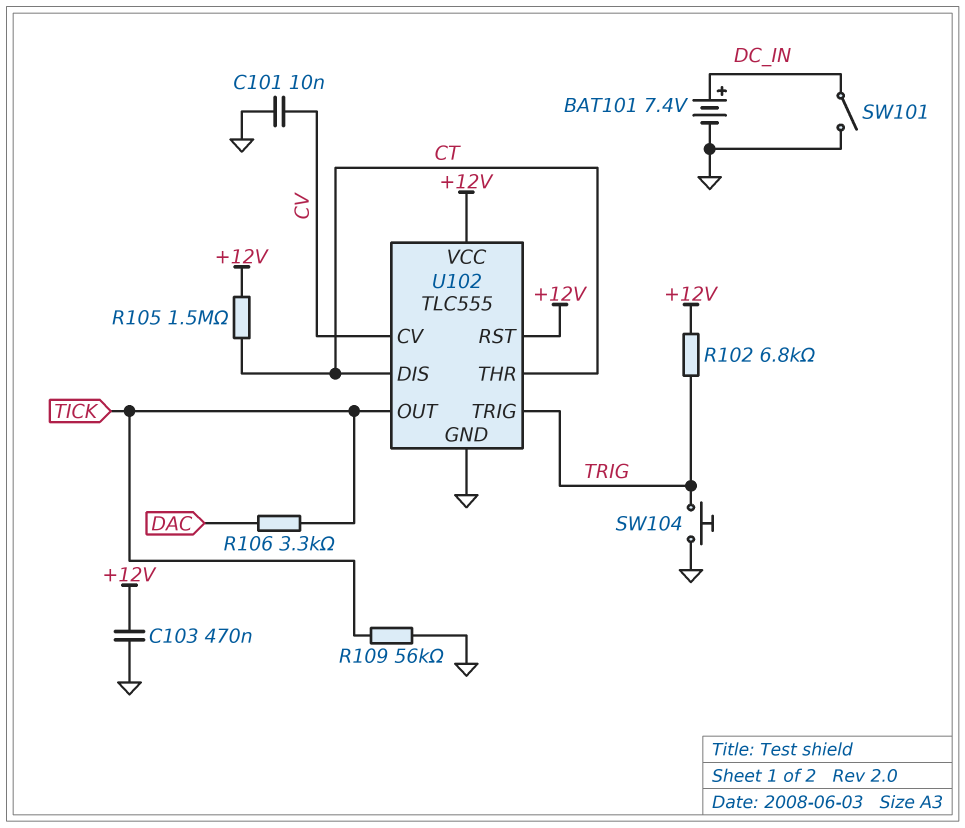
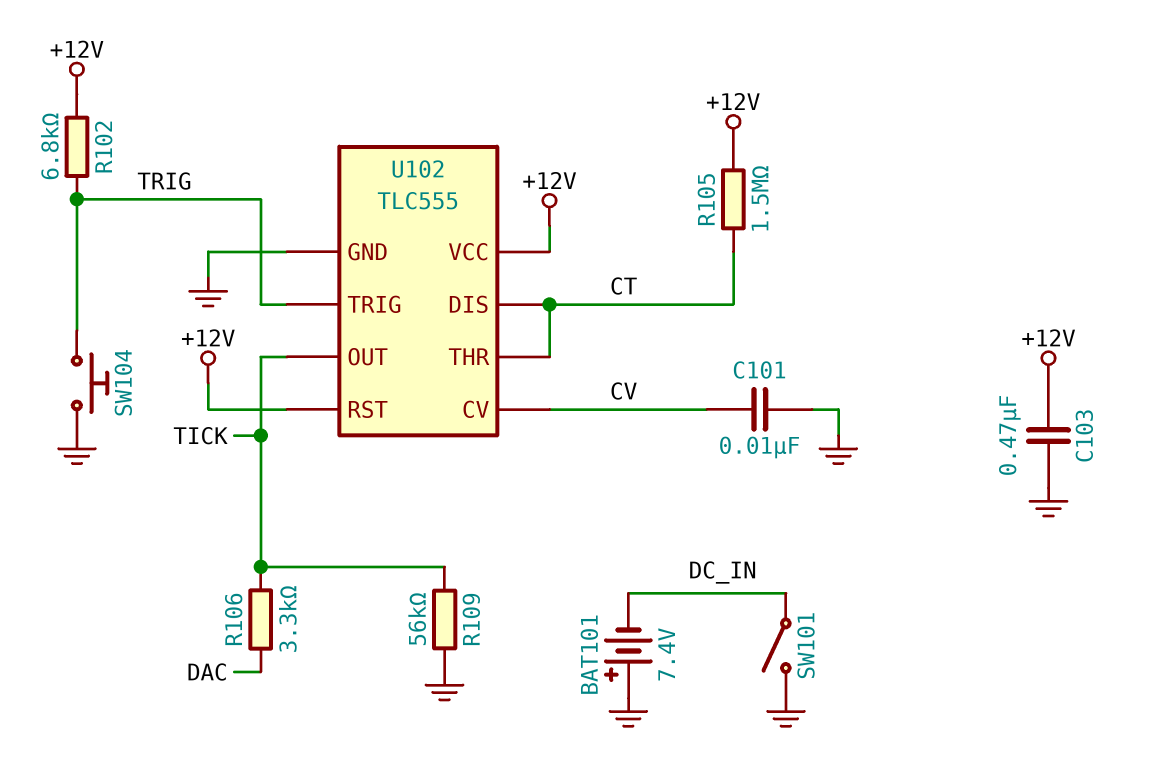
BAT101: 7.4V (plus DC_IN, minus GND) -> 7.4V (plus GND, minus DC_IN)

